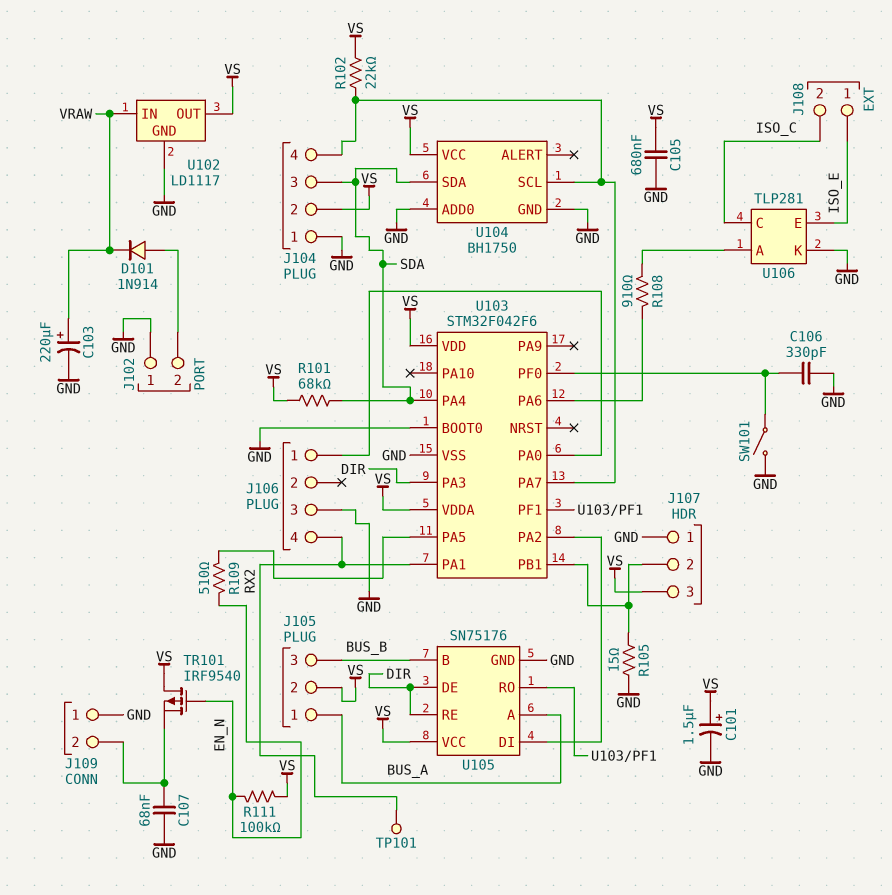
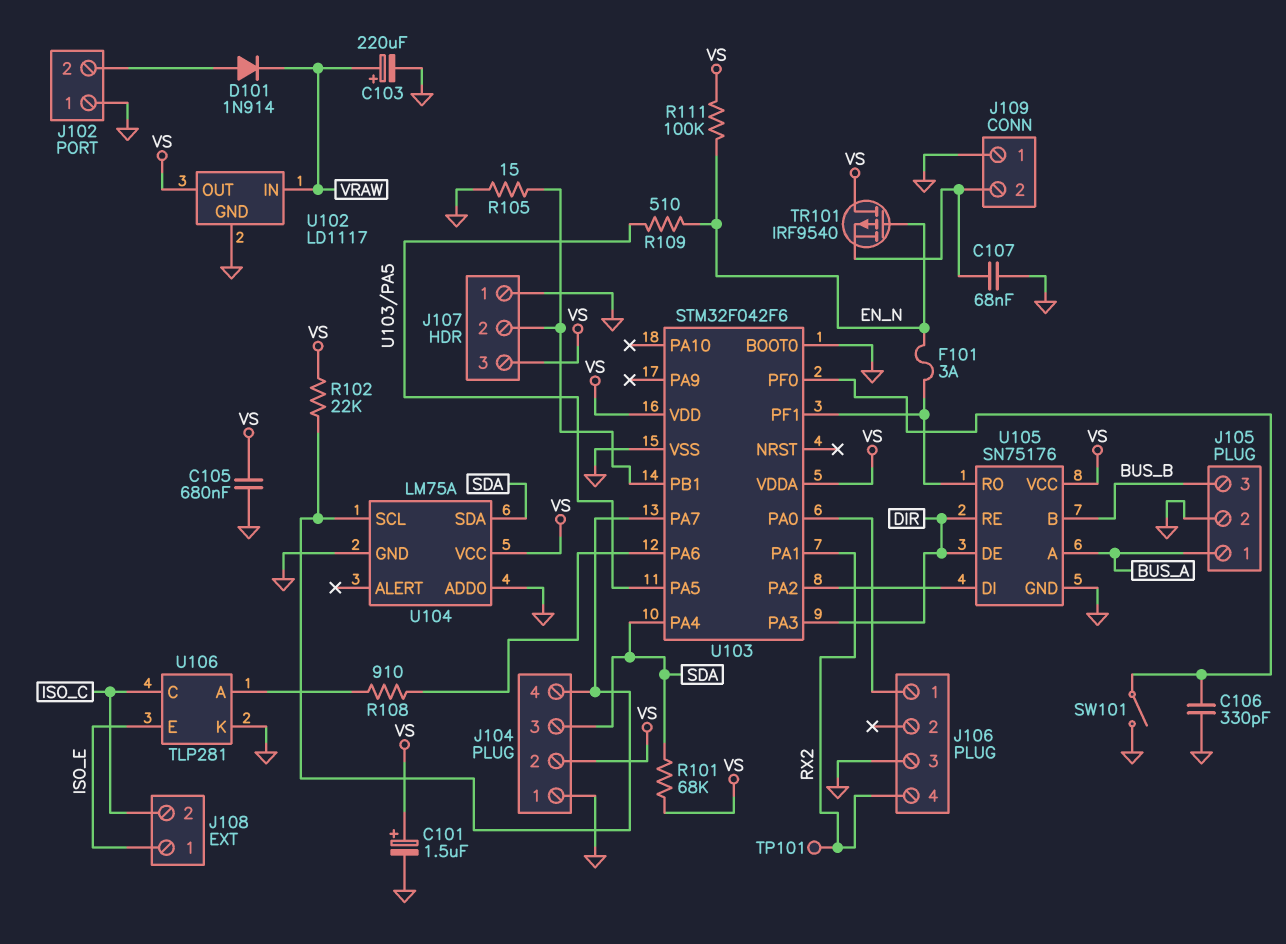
F101: none -> 3A (EN_N, U103/PF1)
J105 pin 2: VS -> GND
U104: BH1750 -> LM75A

